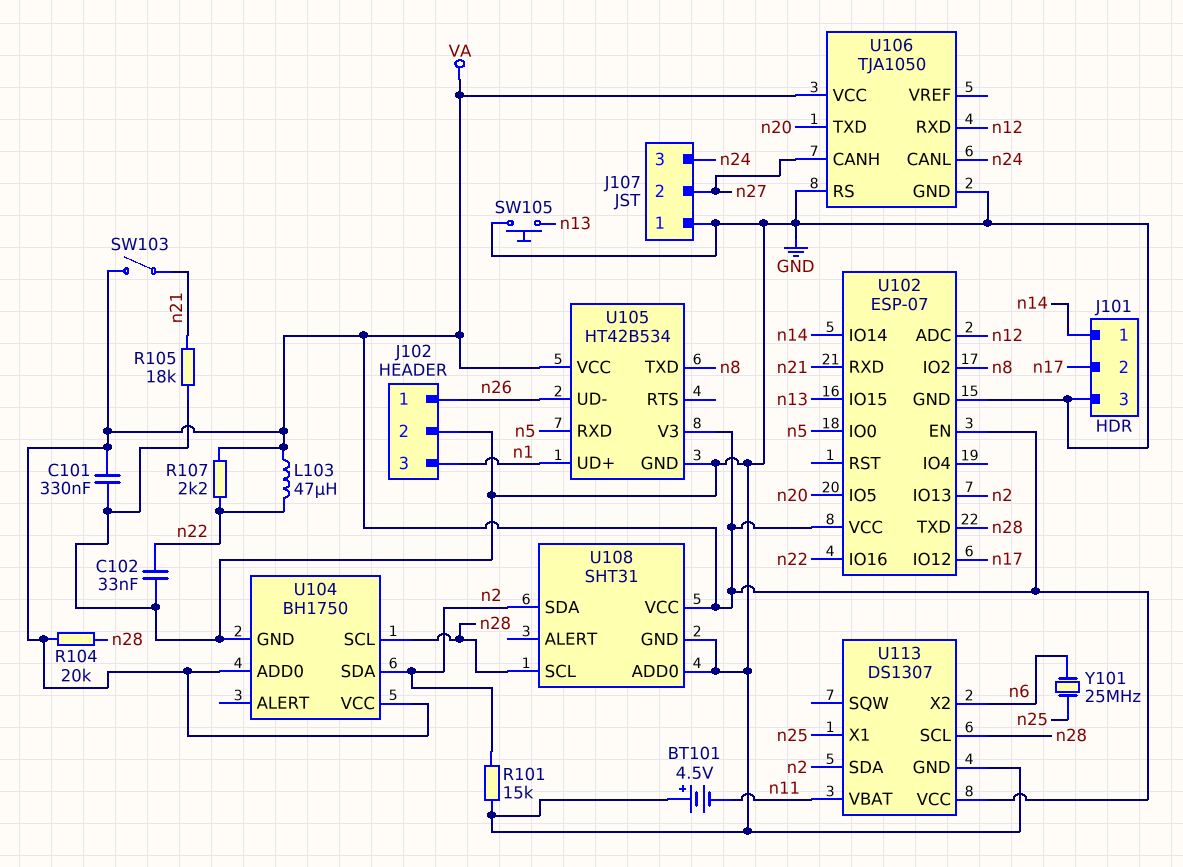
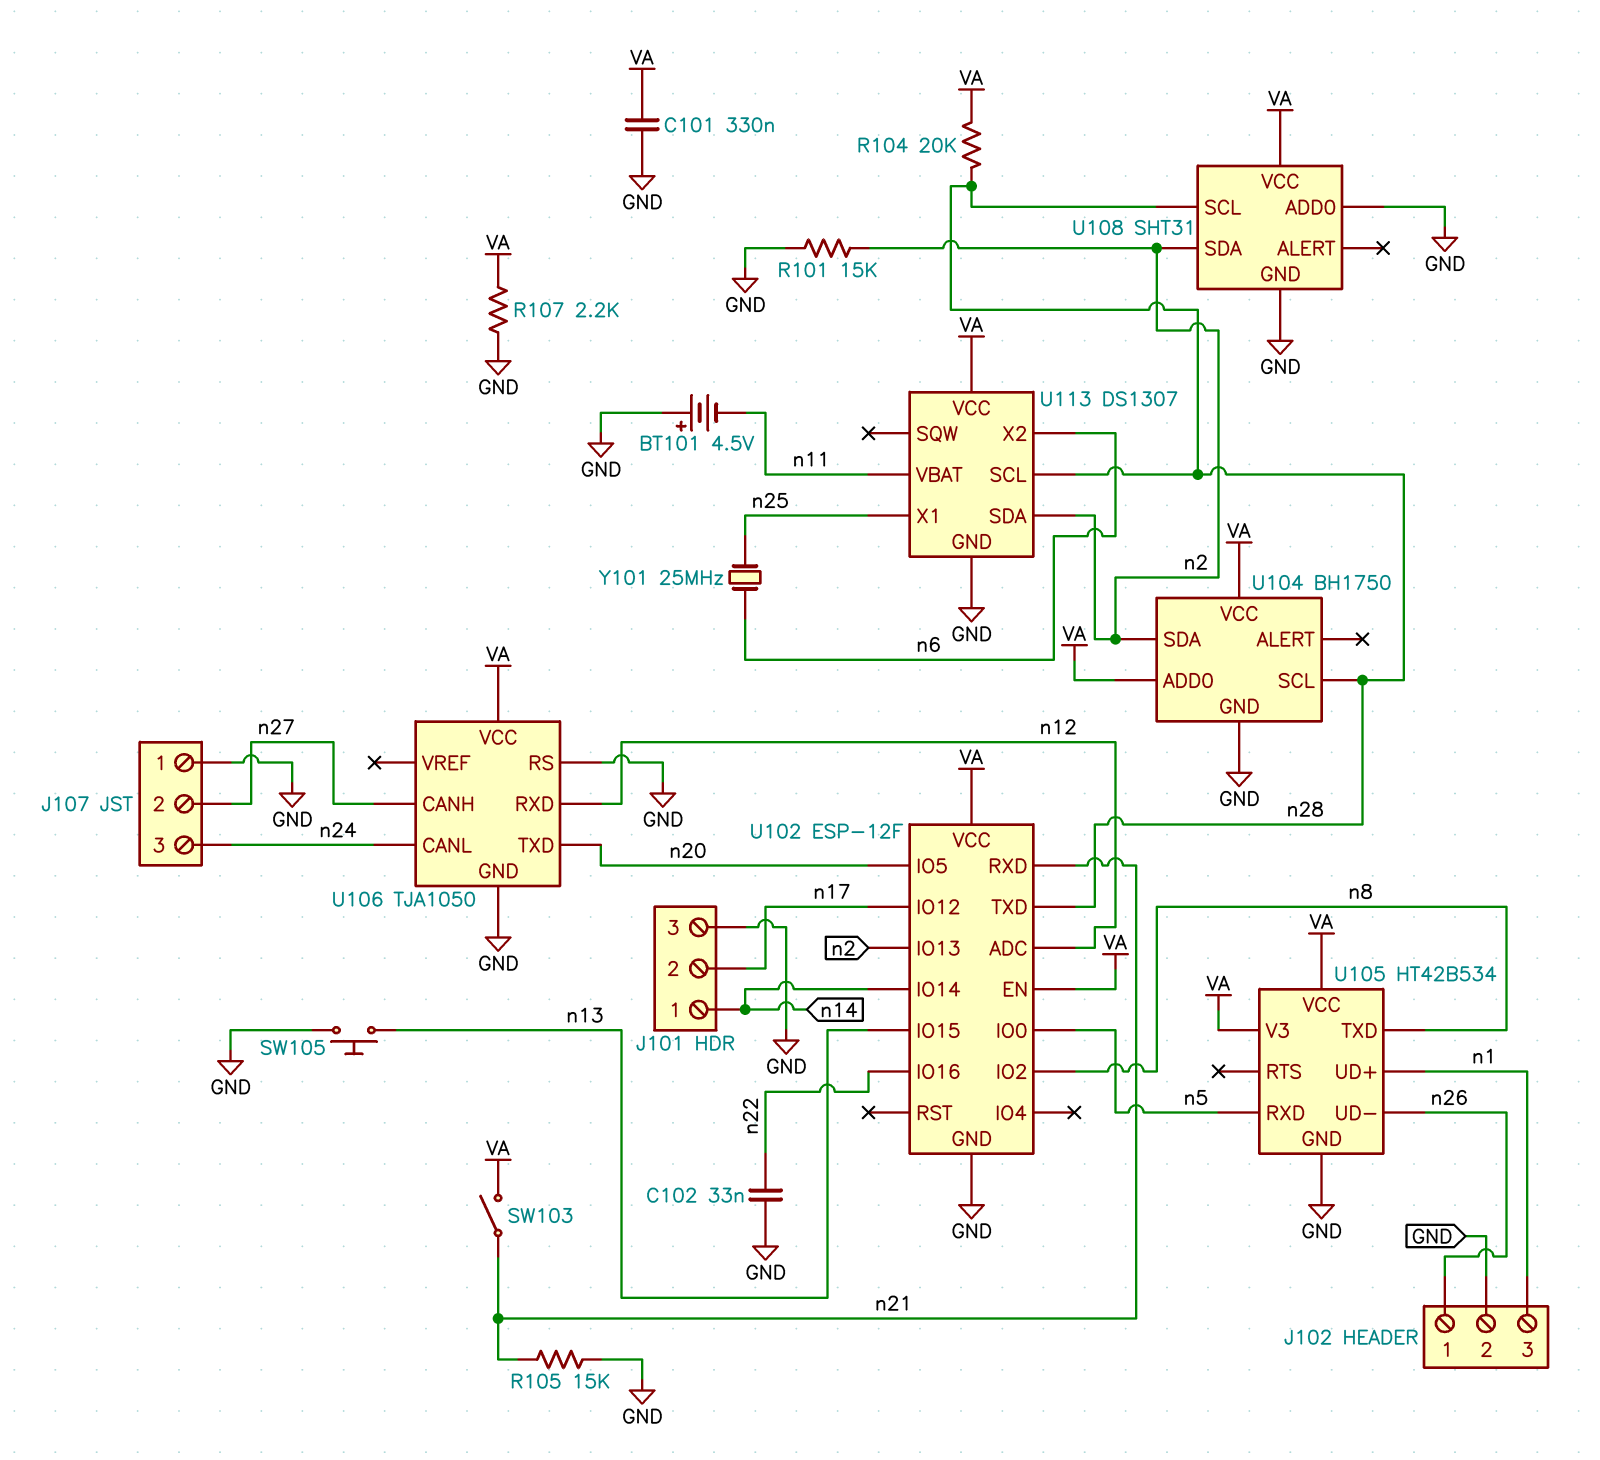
L103: 47uH (VA, n22) -> none
R105: 18k (GND, n21) -> 15k (GND, n21)
R107: 2.2k (VA, n22) -> 2.2k (GND, VA)
U102: ESP-07 -> ESP-12F

